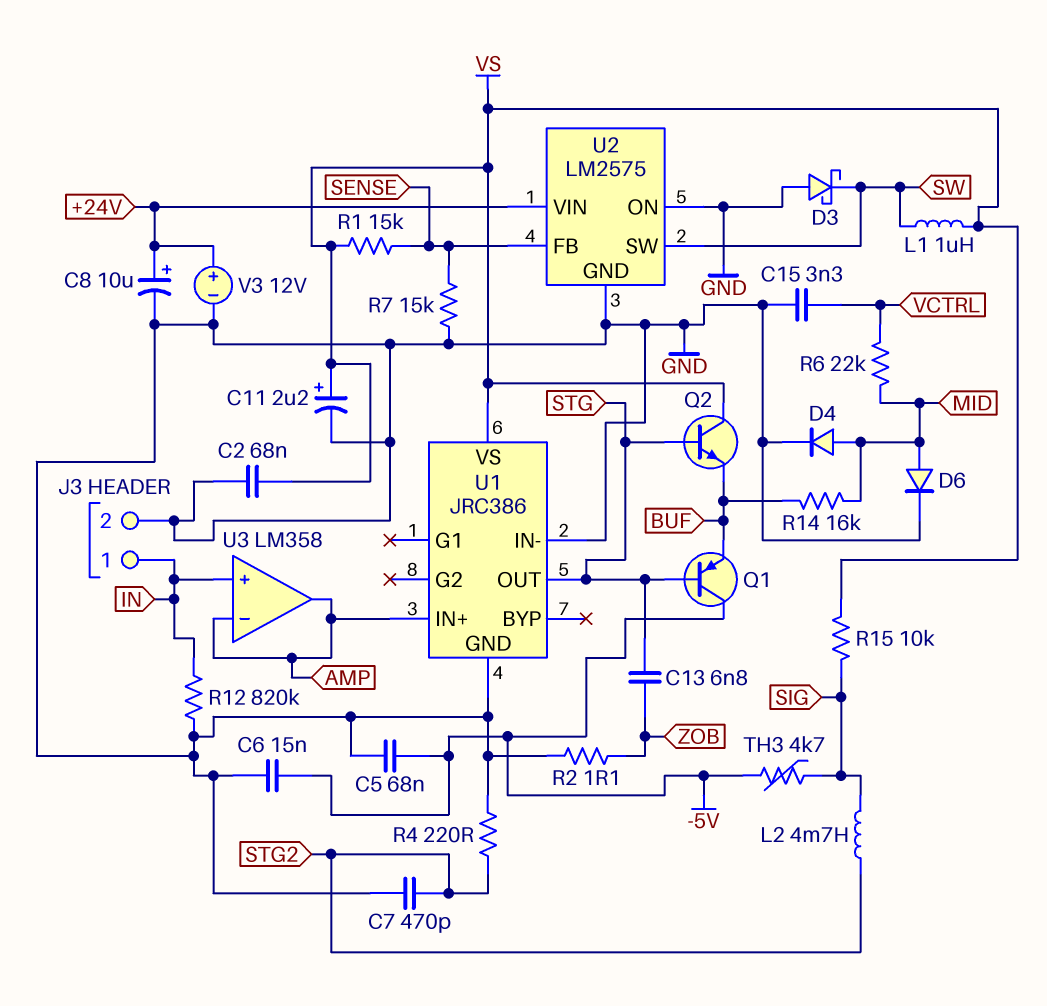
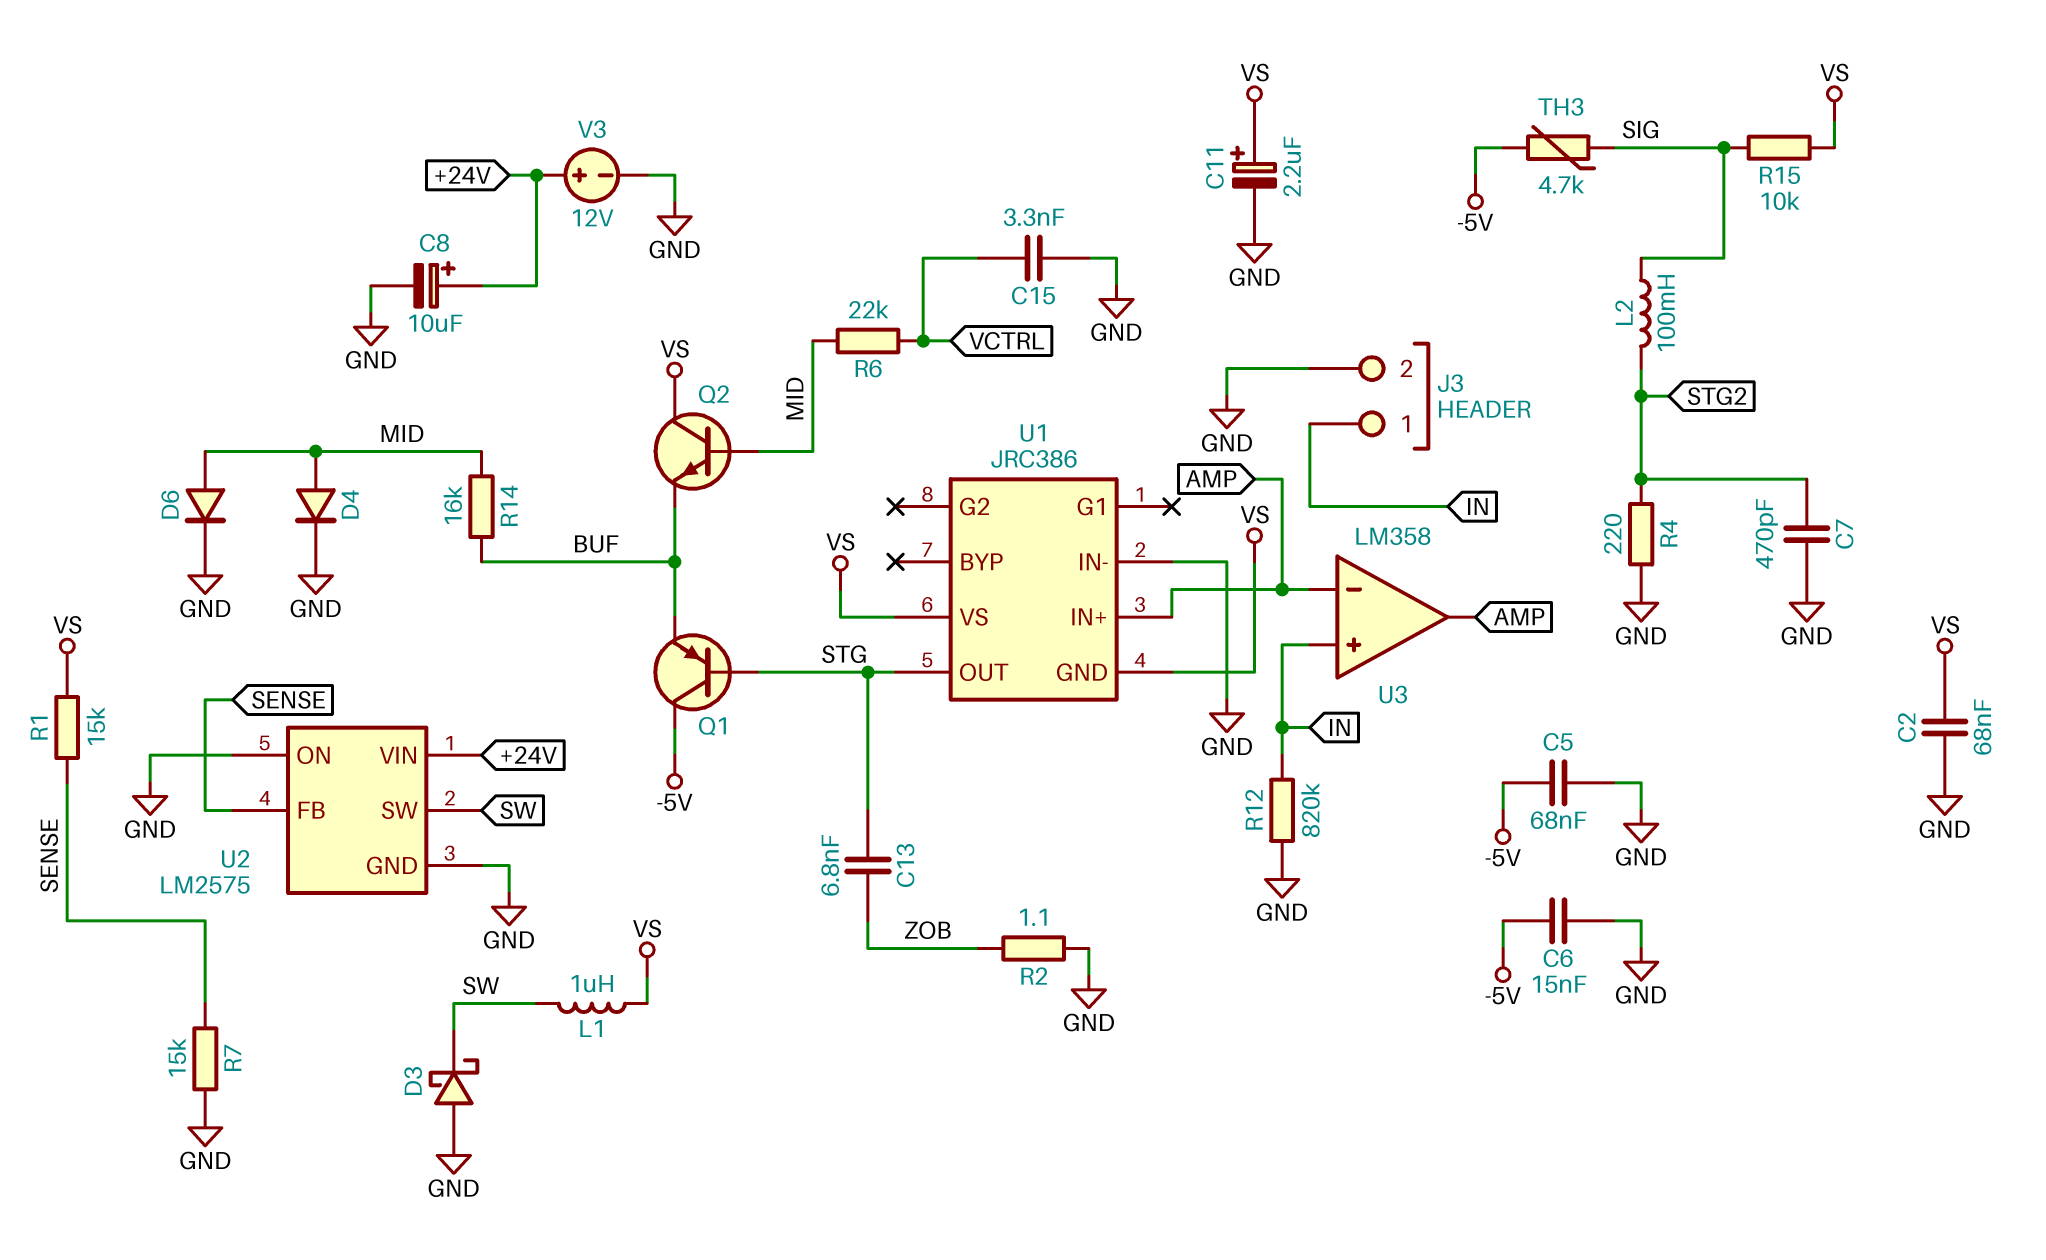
L2: 4.7mH (SIG, STG2) -> 100mH (SIG, STG2)
Q2: NPN (B STG, C VS, E BUF) -> NPN (B MID, C VS, E BUF)
U1 pin GND: GND -> VS

